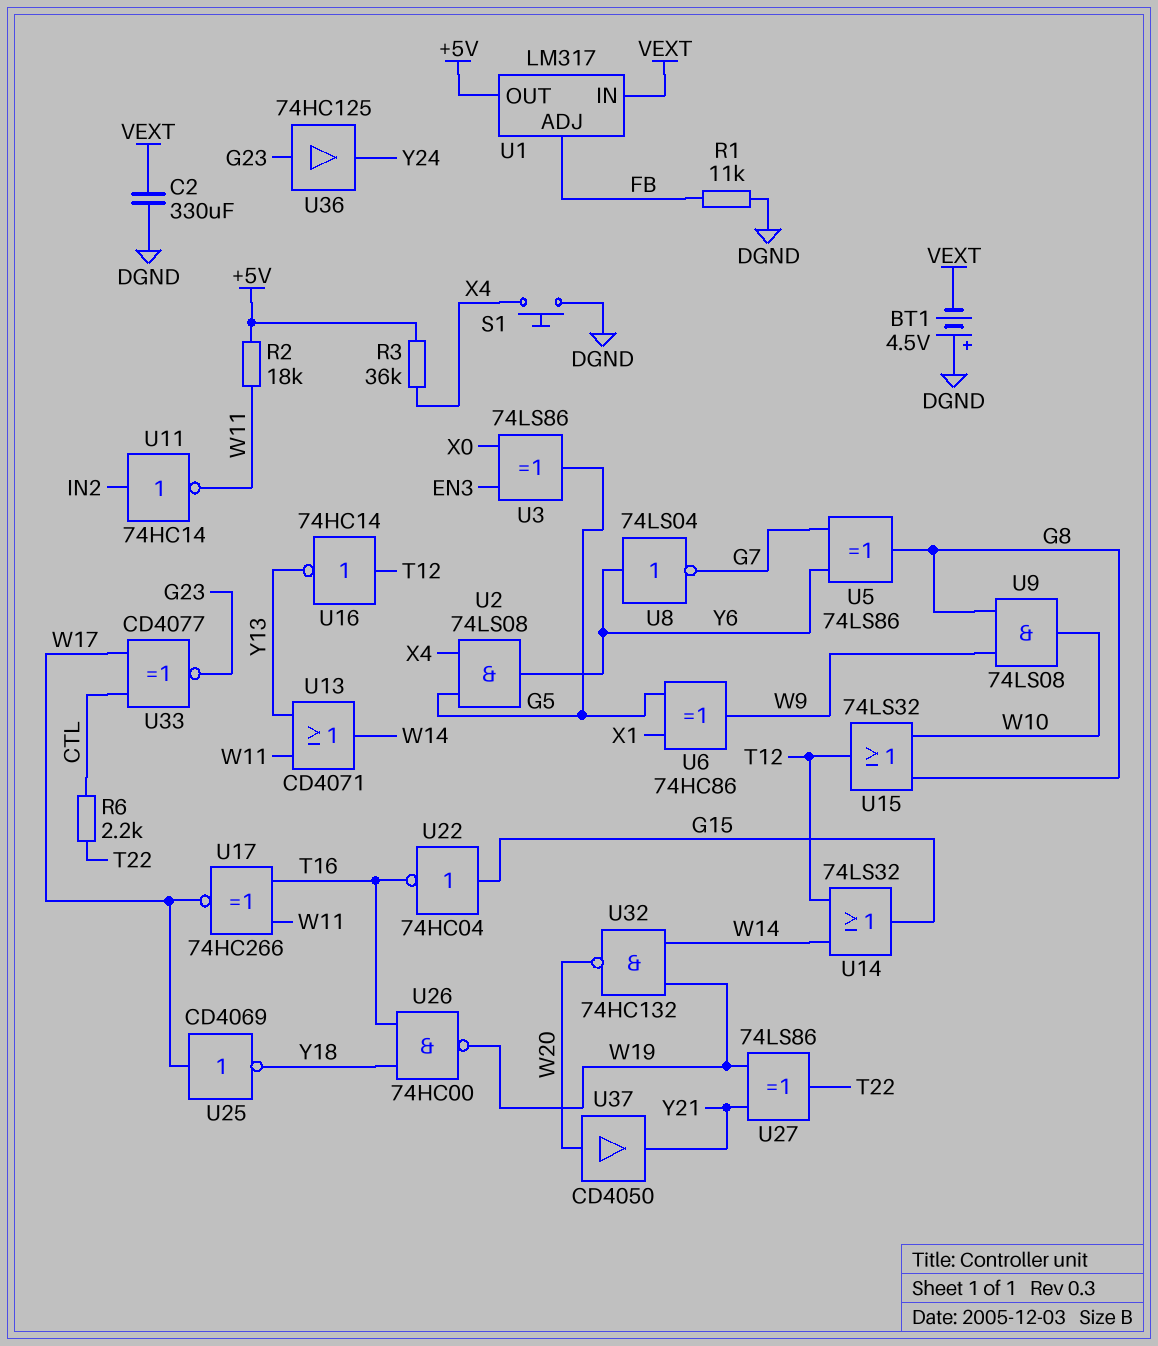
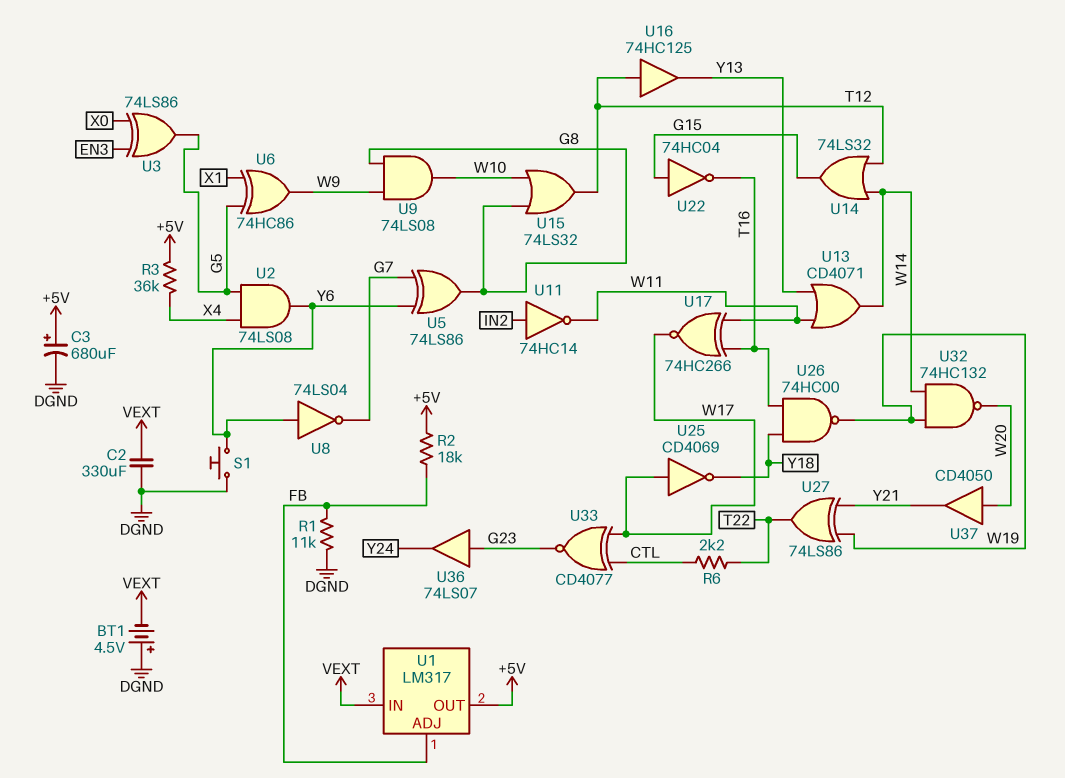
C3: none -> 680uF (plus +5V, minus DGND)
R2: 18k (+5V, W11) -> 18k (+5V, FB)
S1: button (DGND, X4) -> button (DGND, Y6)
U16: NOT 74HC14 (in T12, out Y13) -> buffer 74HC125 (in T12, out Y13)
U36: buffer 74HC125 (in G23, out Y24) -> buffer 74LS07 (in G23, out Y24)

